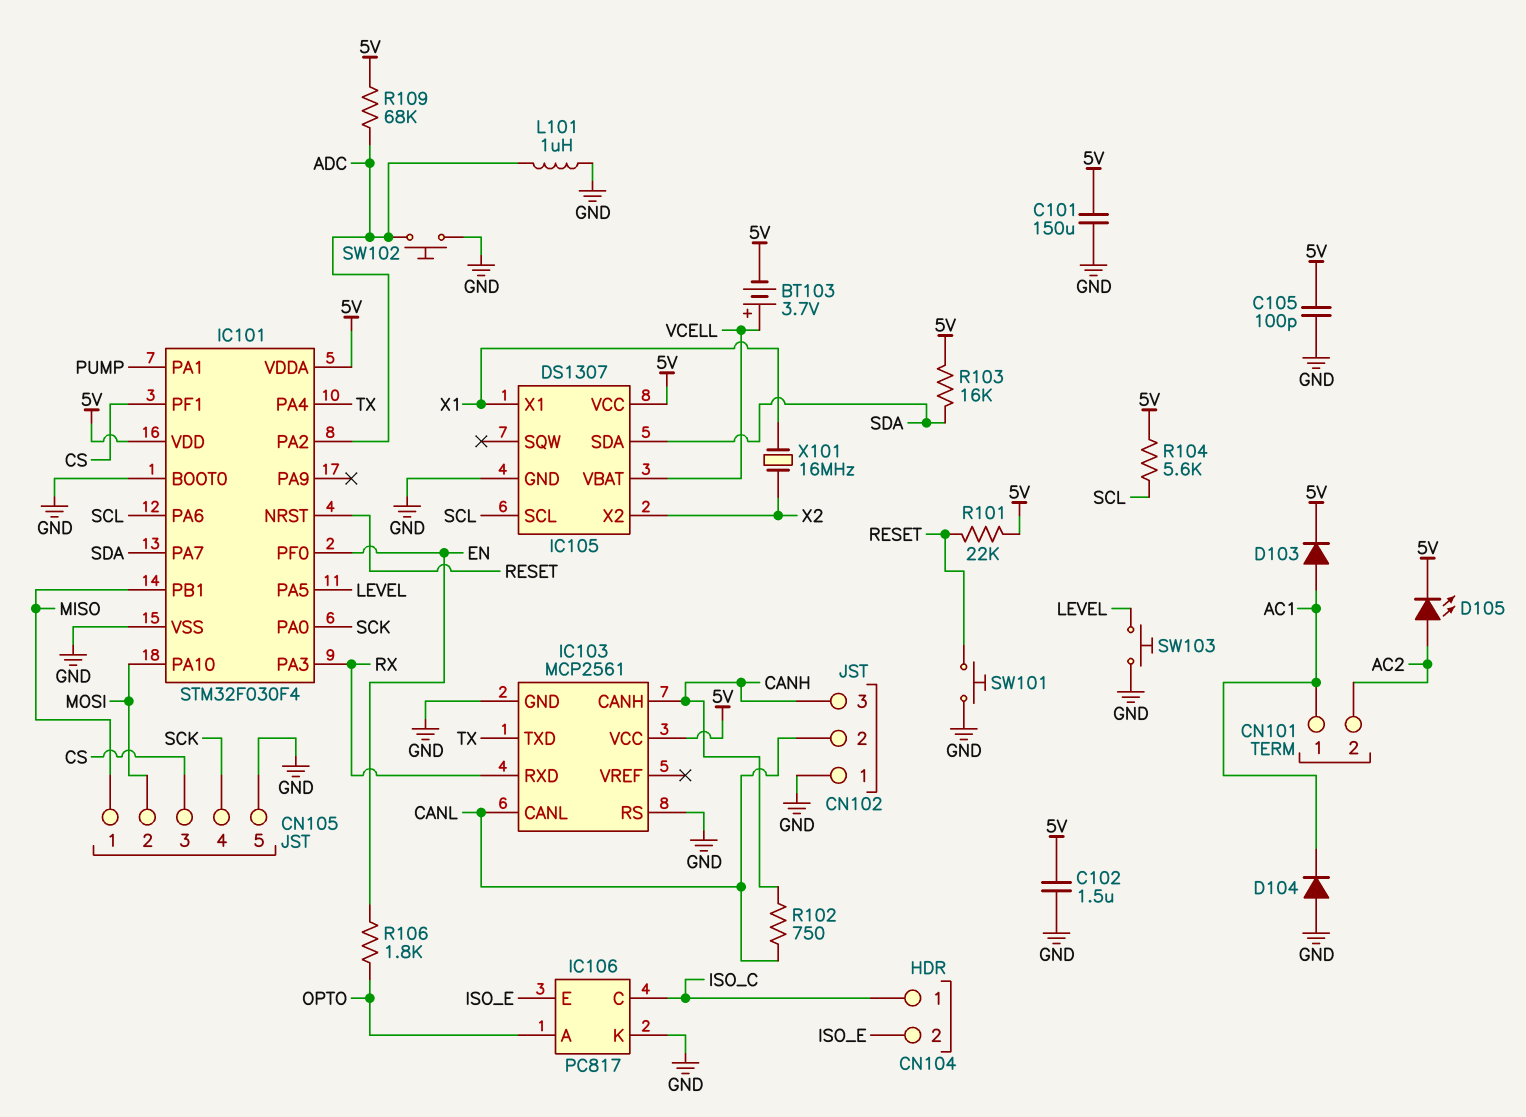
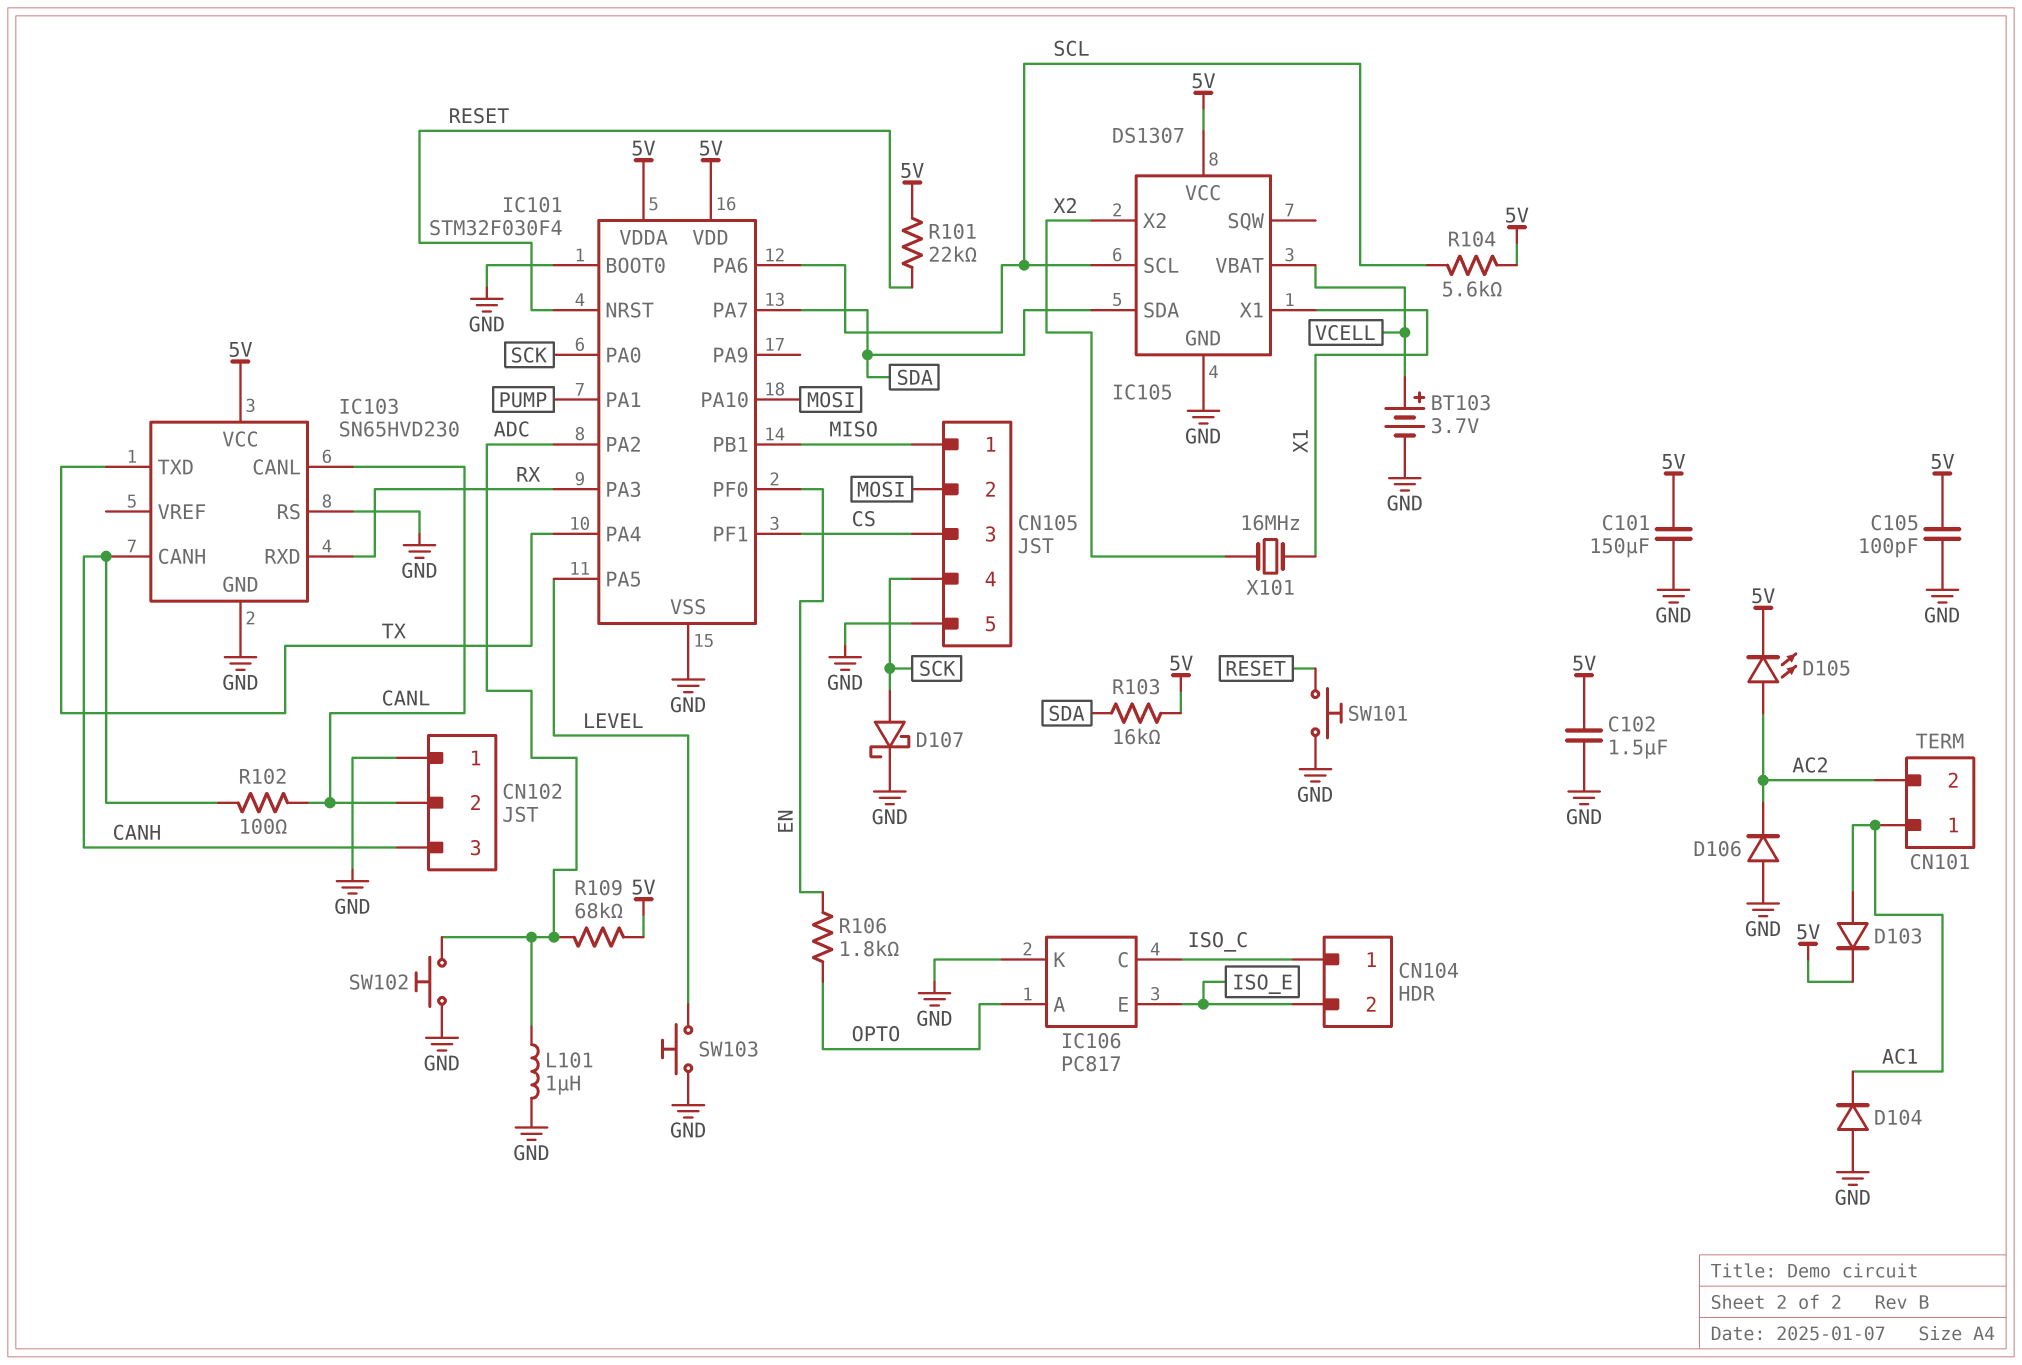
BT103: 3.7V (plus VCELL, minus 5V) -> 3.7V (plus VCELL, minus GND)
D106: none -> diode (A GND, K AC2)
D107: none -> schottky (A SCK, K GND)
IC103: MCP2561 -> SN65HVD230
R102: 750 (CANH, CANL) -> 100 (CANH, CANL)

